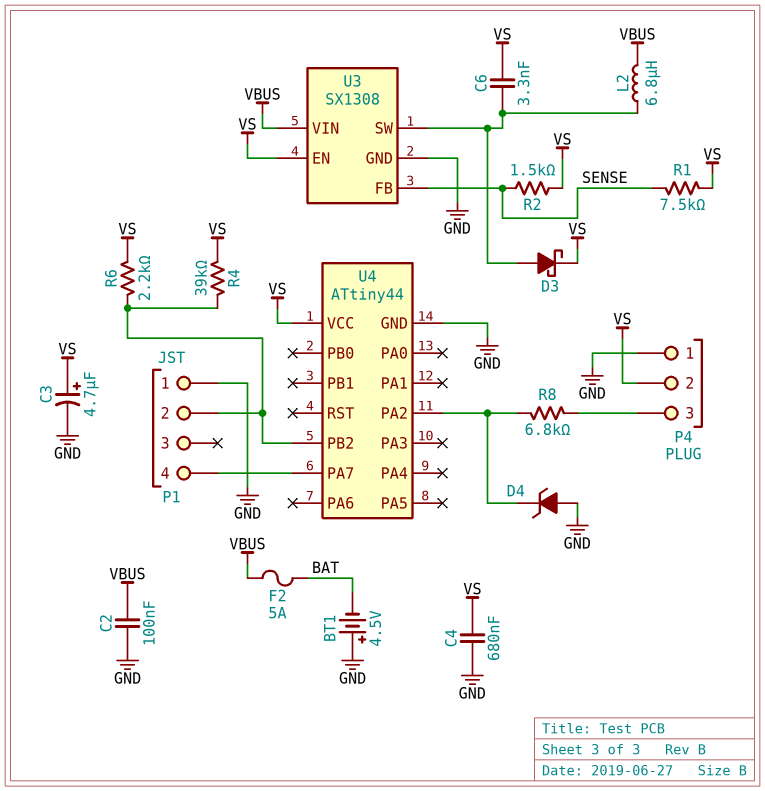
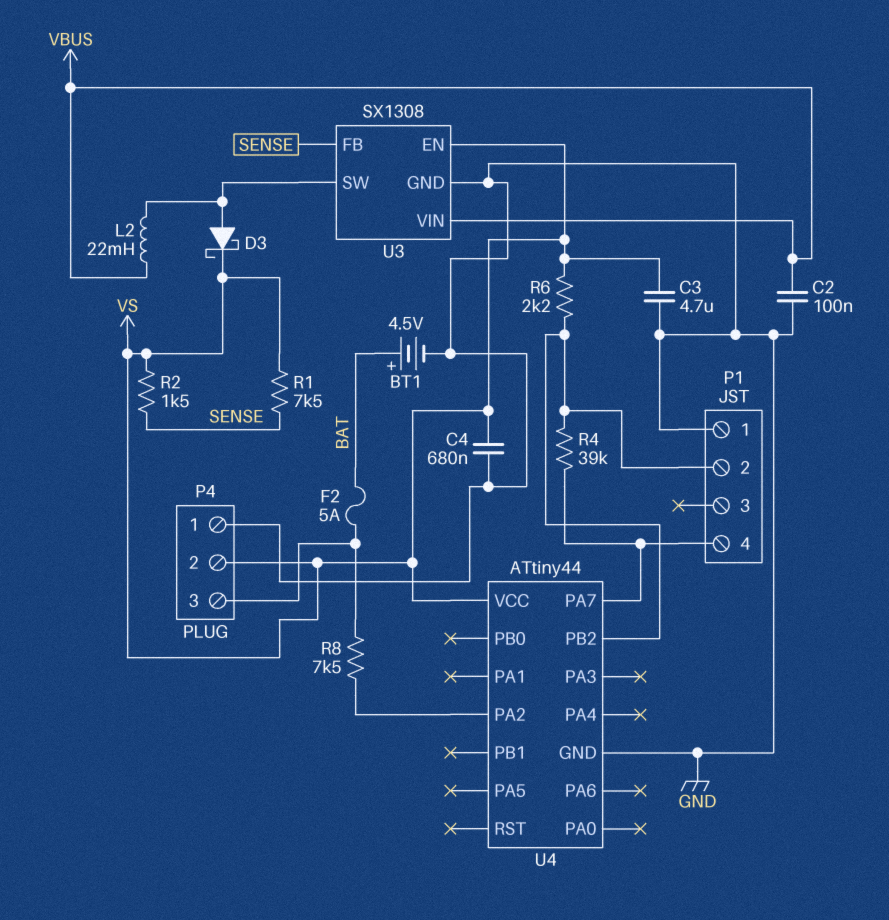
BT1: 4.5V (plus GND, minus BAT) -> 4.5V (plus BAT, minus GND)
C3: 4.7uF (plus VS, minus GND) -> 4.7uF (GND, VS)
C6: 3.3nF (U3/SW, VS) -> none
D4: zener (A GND, K U4/PA2) -> none
F2: 5A (BAT, VBUS) -> 5A (BAT, P4/3)
L2: 6.8uH (U3/SW, VBUS) -> 22mH (U3/SW, VBUS)
R4: 39k (P1/2, VS) -> 39k (P1/2, P1/4)
R8: 6.8k (P4/3, U4/PA2) -> 7.5k (P4/3, U4/PA2)

